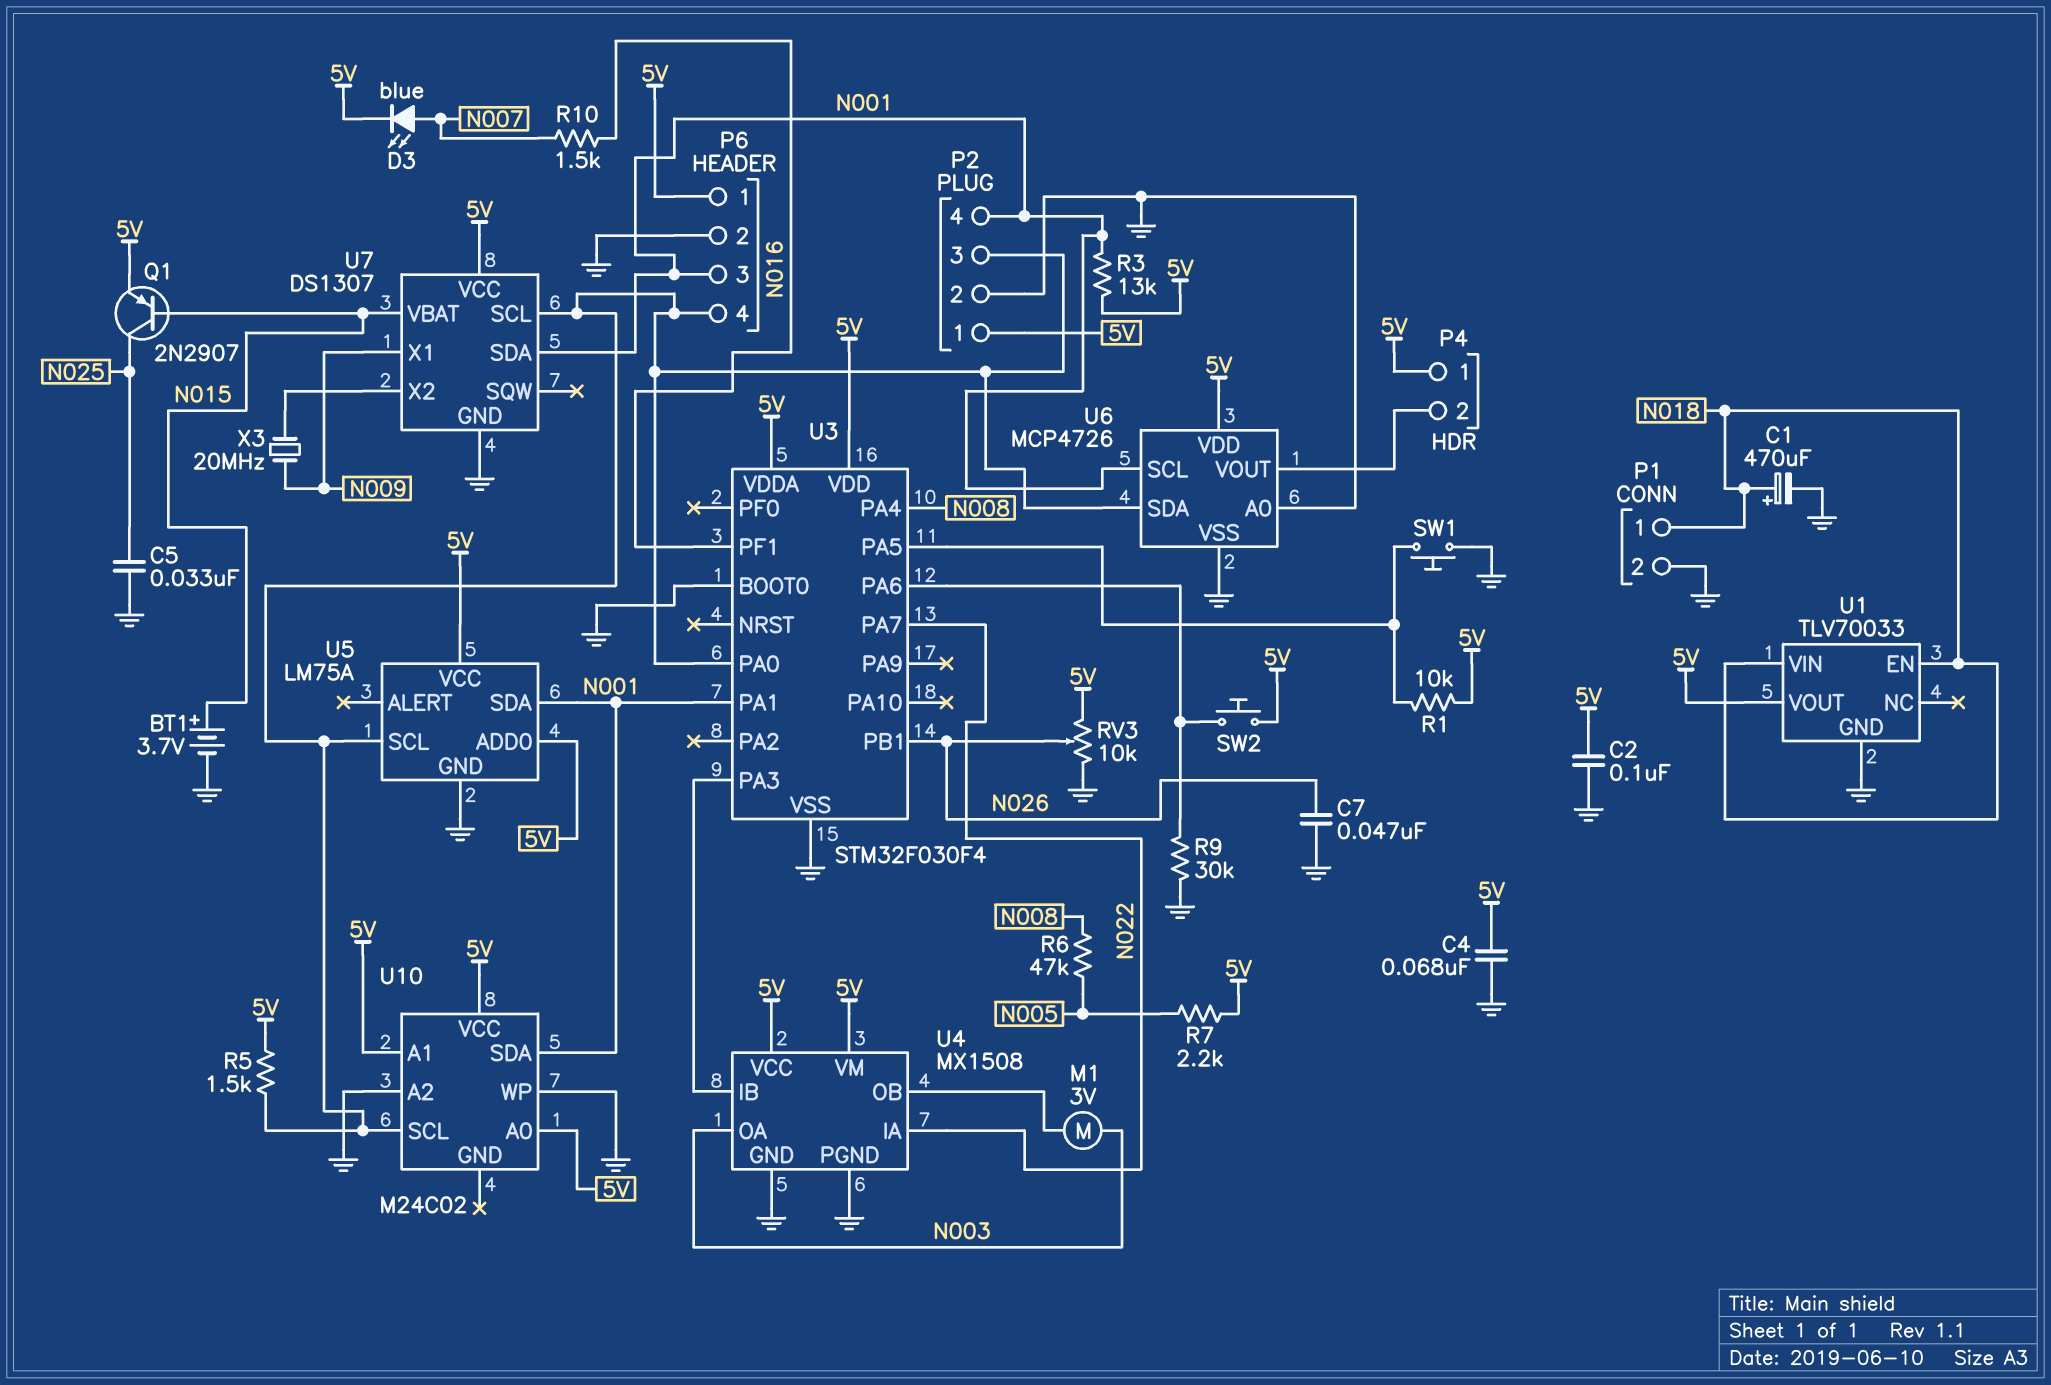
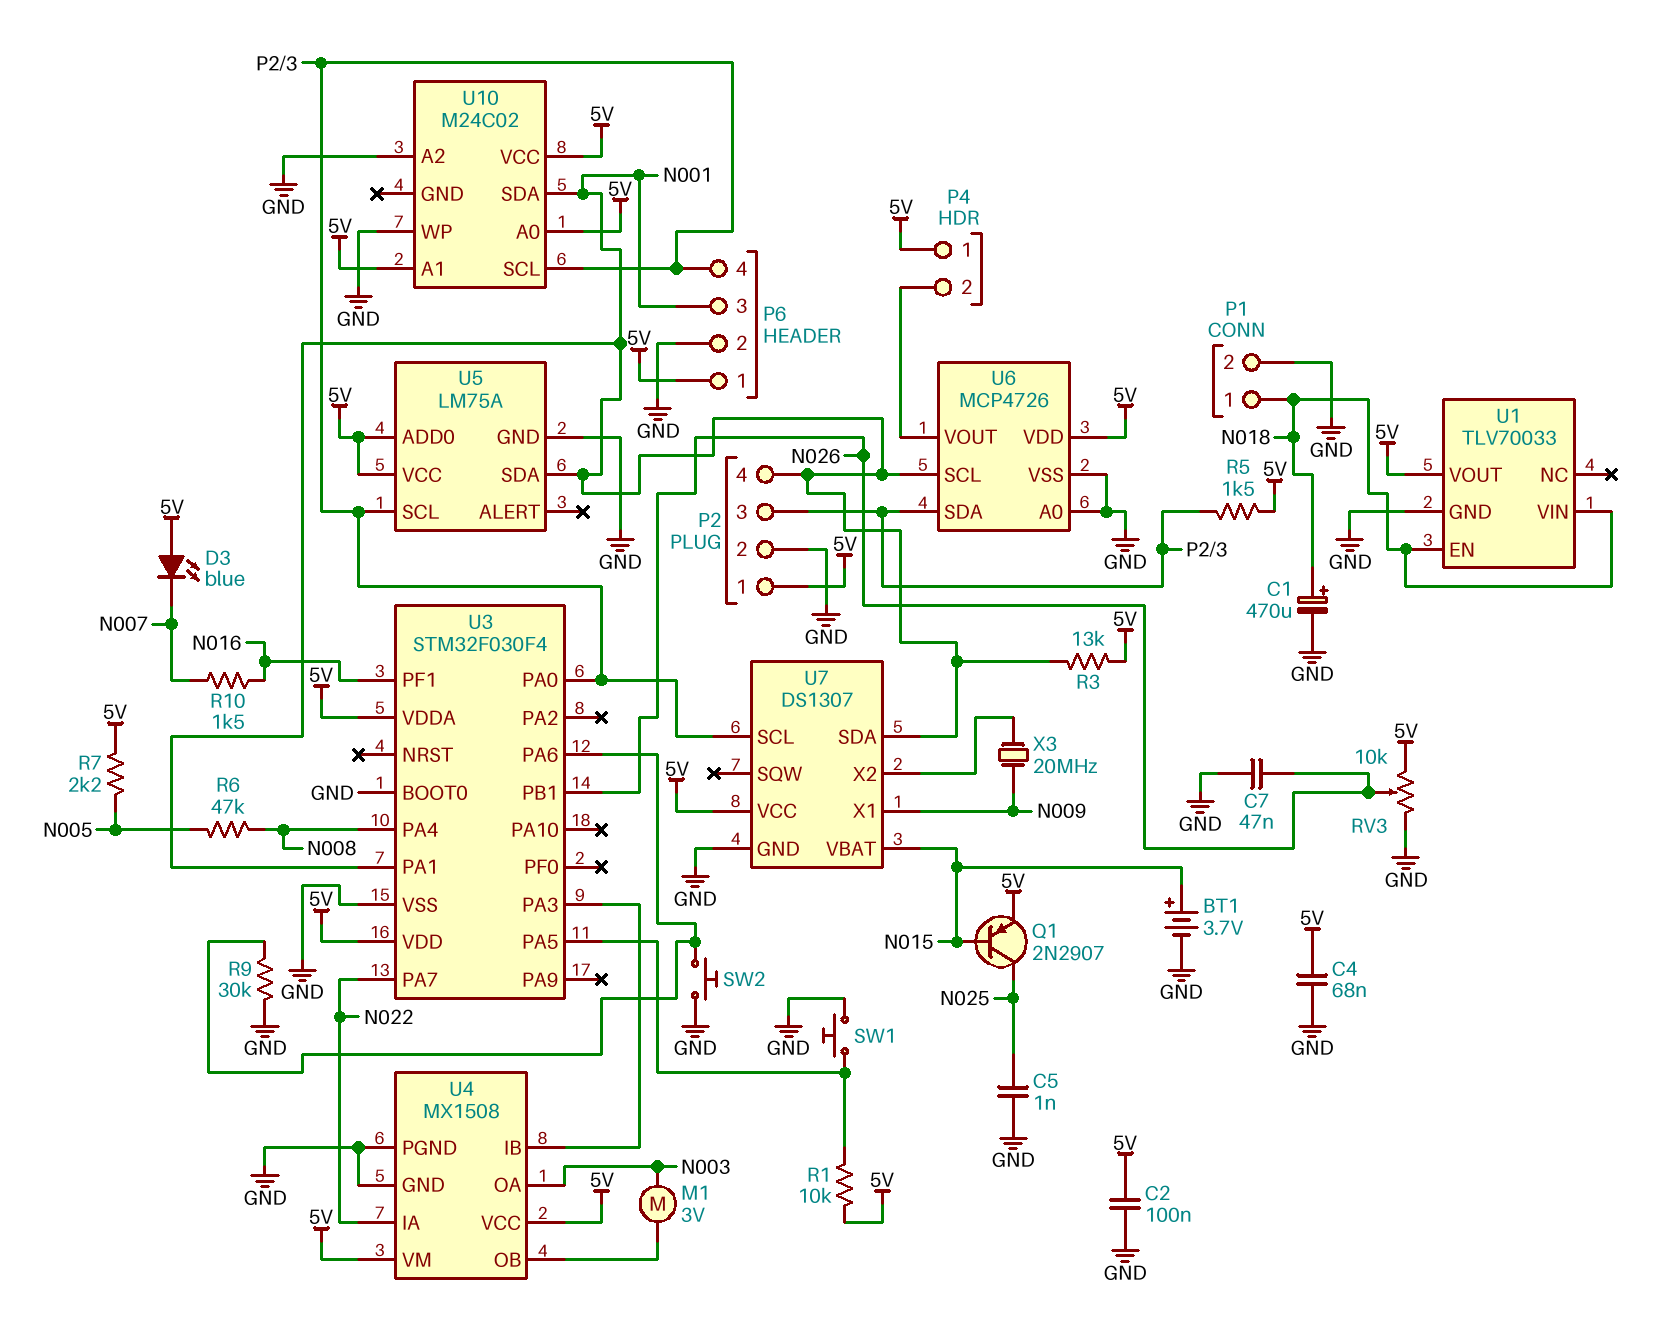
C5: 33nF (GND, N025) -> 1nF (GND, N025)
D3: LED blue (A N007, K 5V) -> LED blue (A 5V, K N007)
SW2: button (5V, U3/PA6) -> button (GND, U3/PA6)

